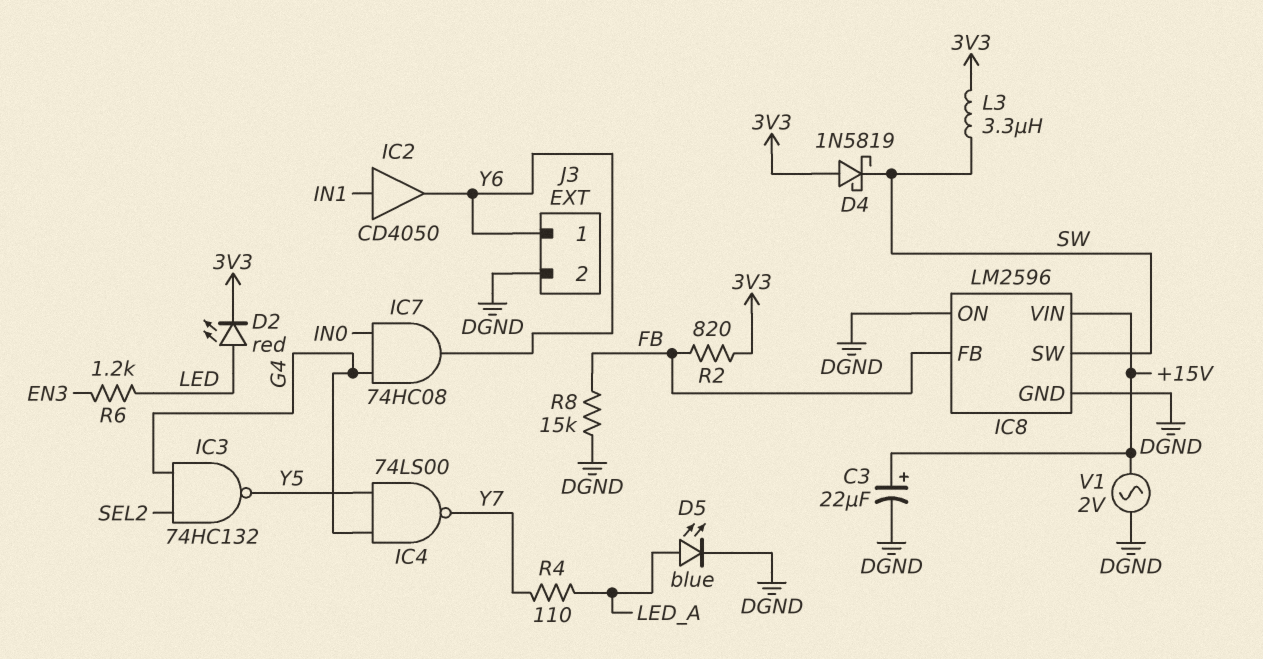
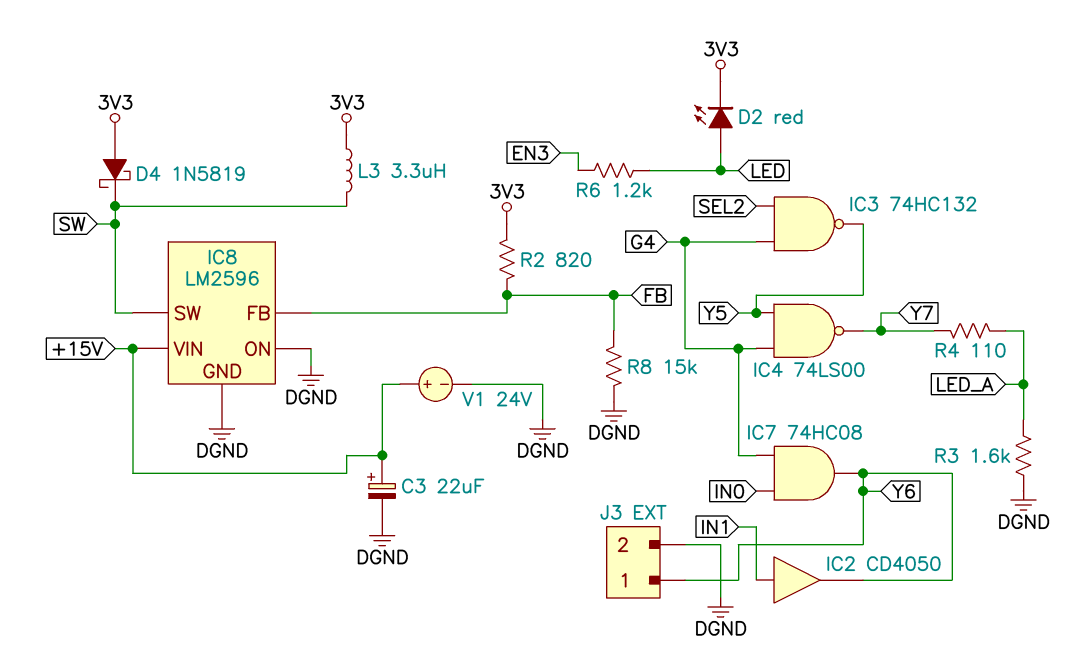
D5: LED blue (A LED_A, K DGND) -> none
R3: none -> 1.6k (DGND, LED_A)
V1: AC 2V (+15V, DGND) -> 24V (plus +15V, minus DGND)

